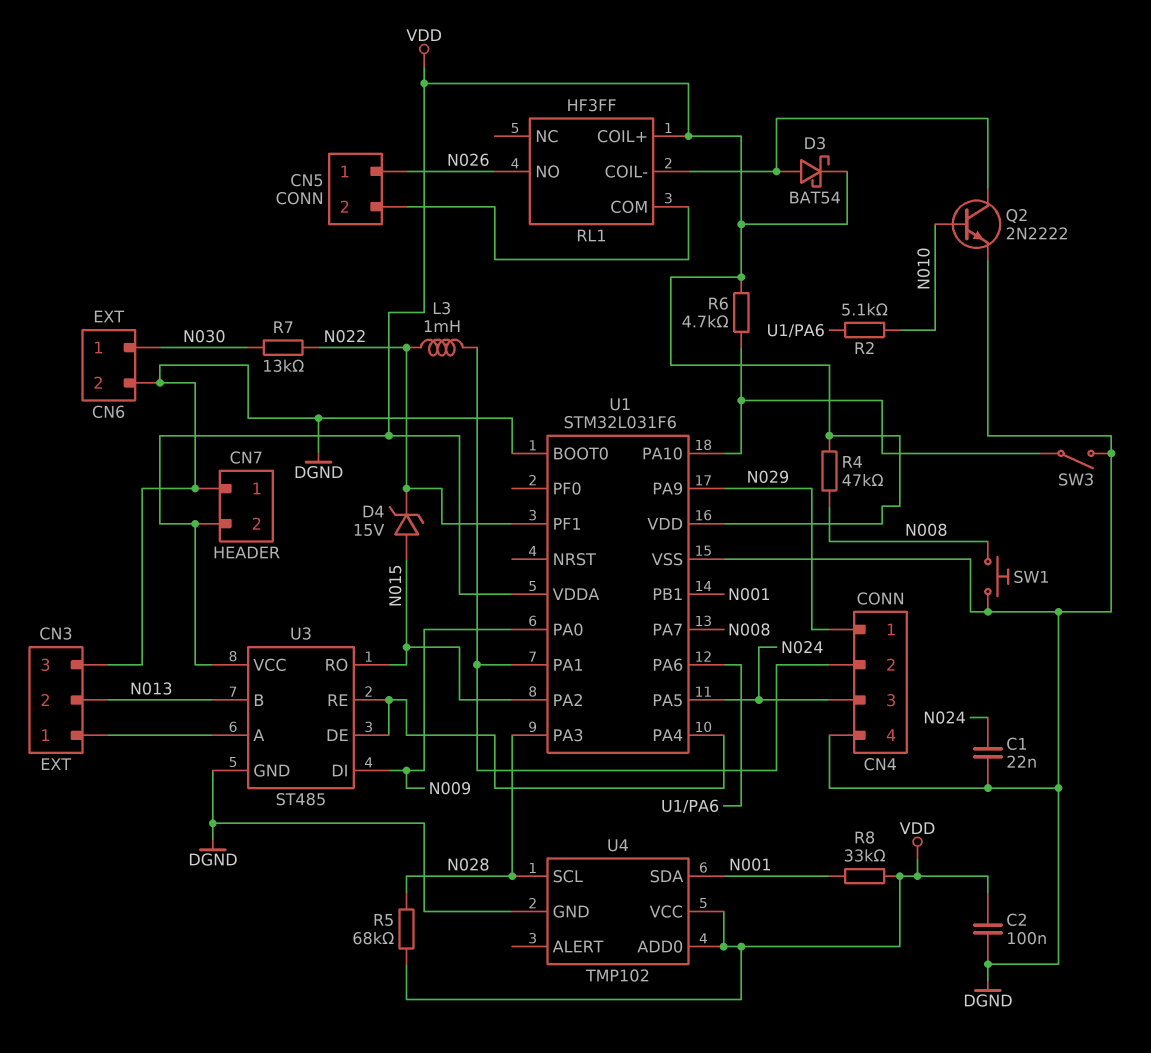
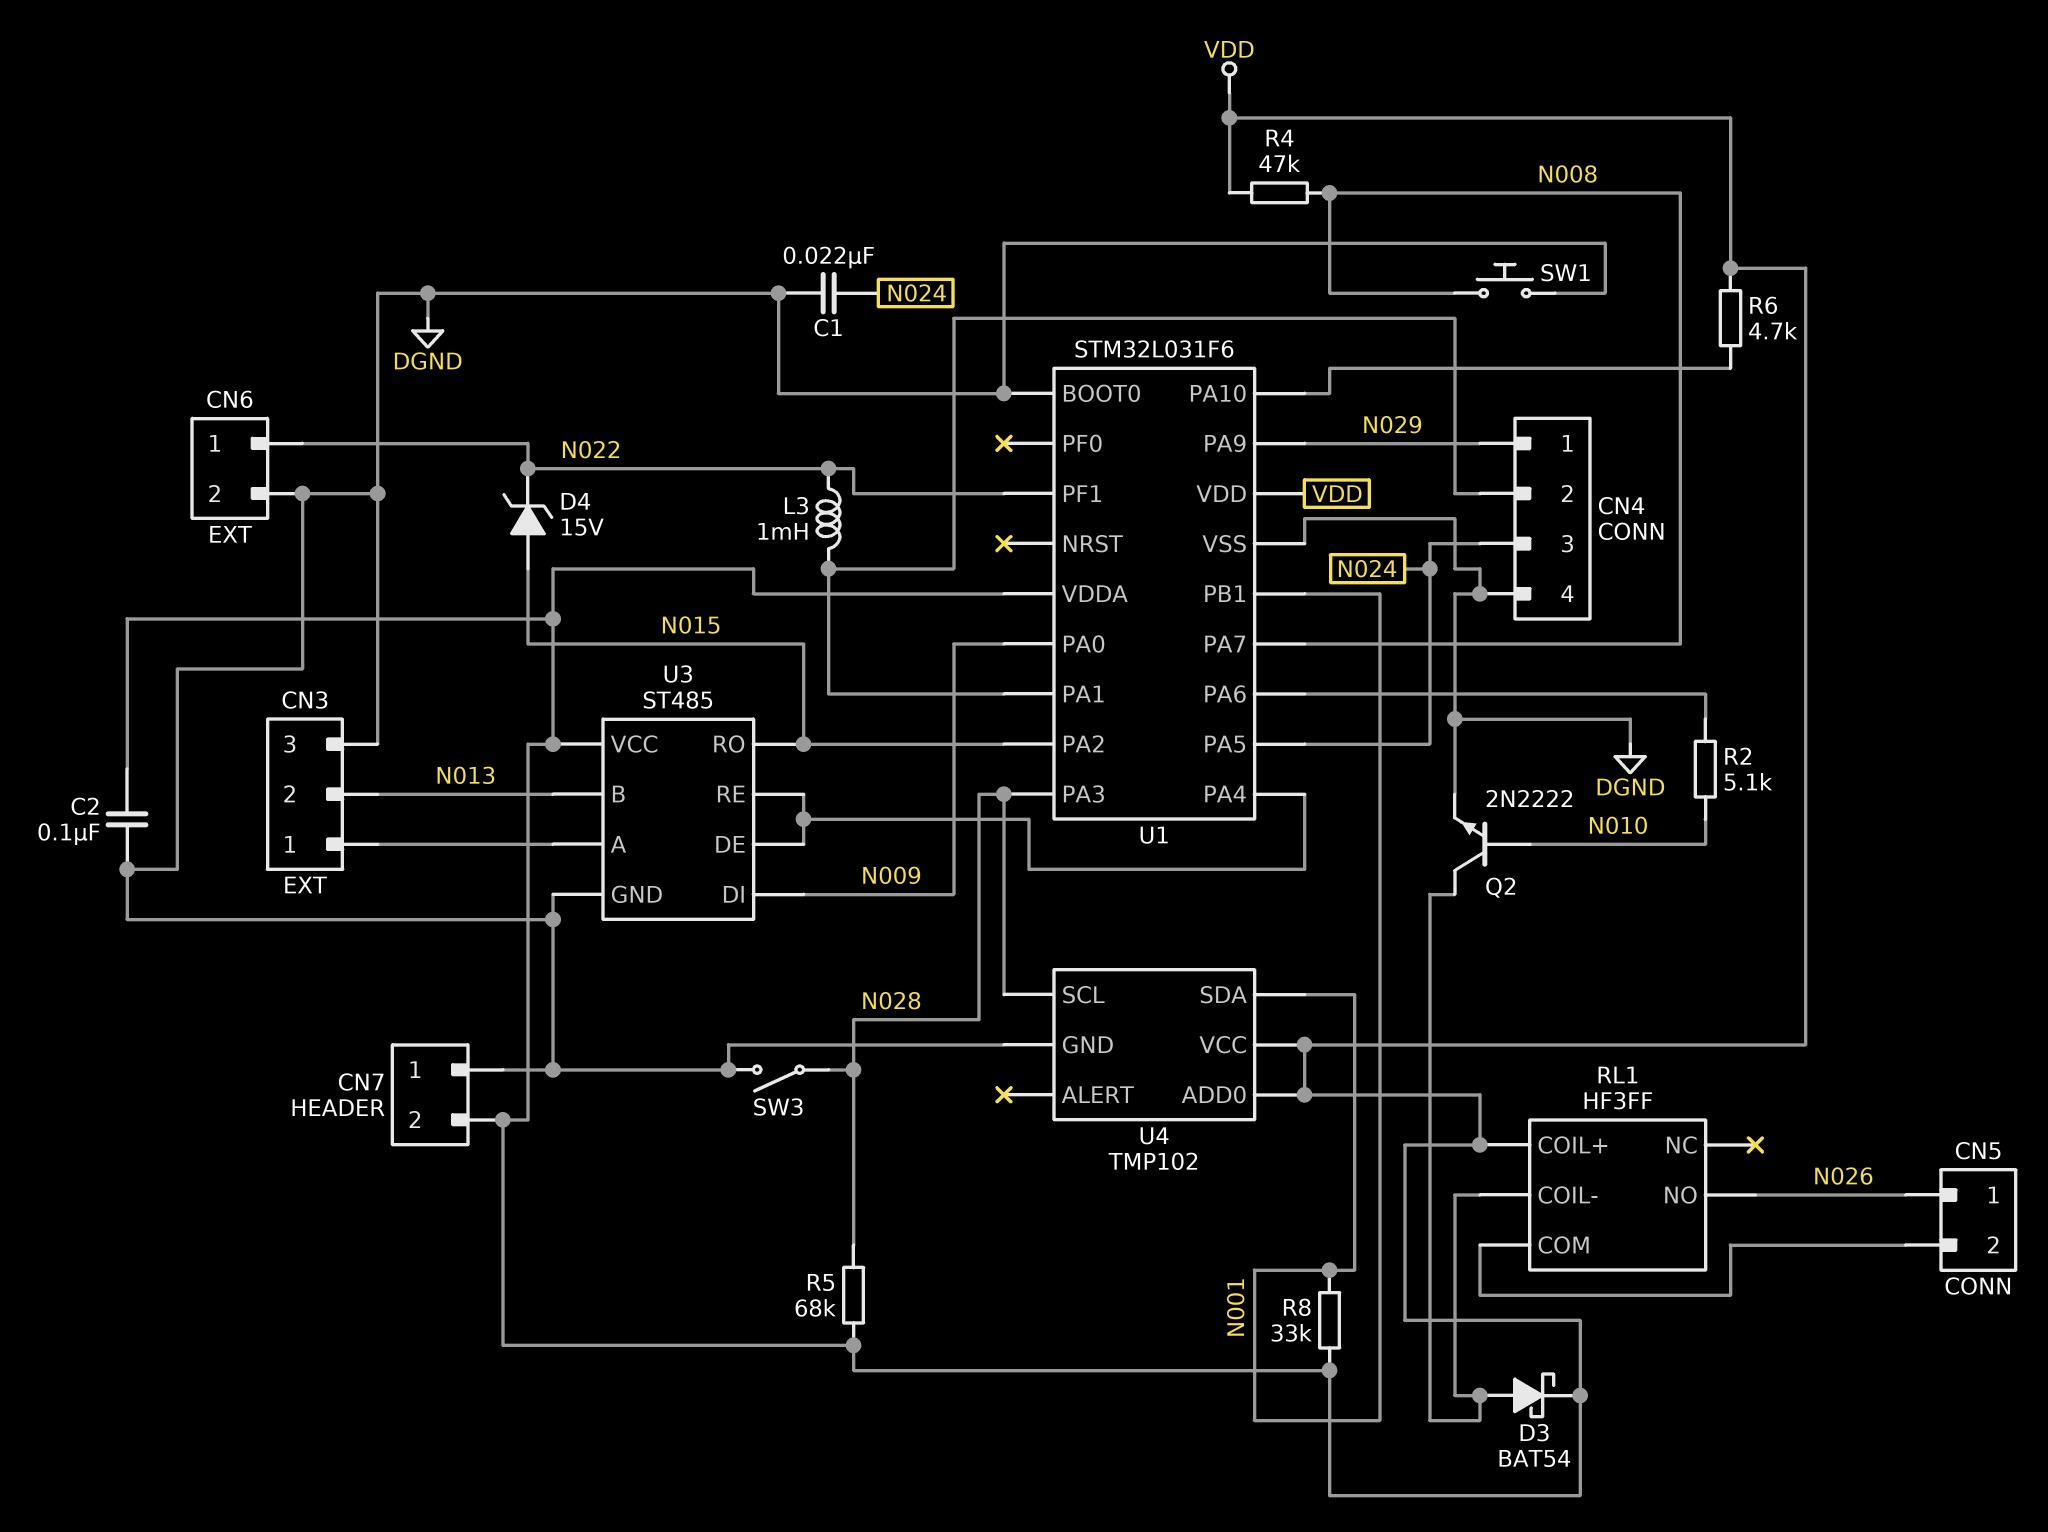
CN6 pin 1: N030 -> N022
R7: 13k (N022, N030) -> none
SW3: switch (DGND, U1/PA10) -> switch (DGND, N028)

